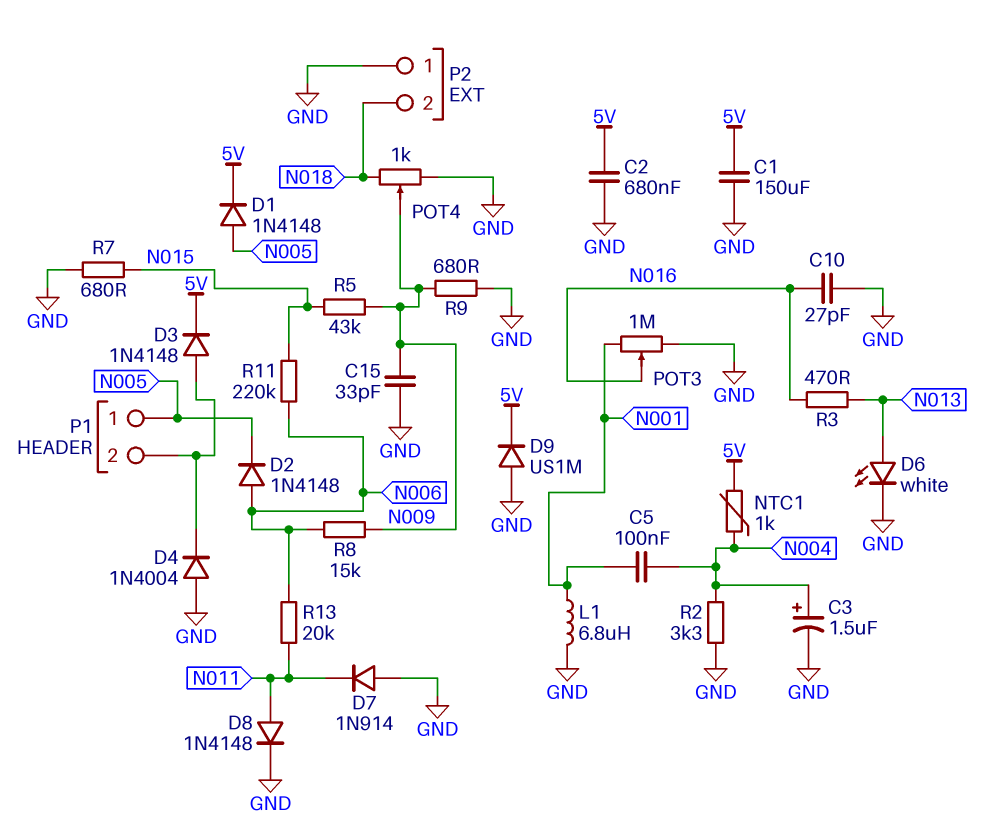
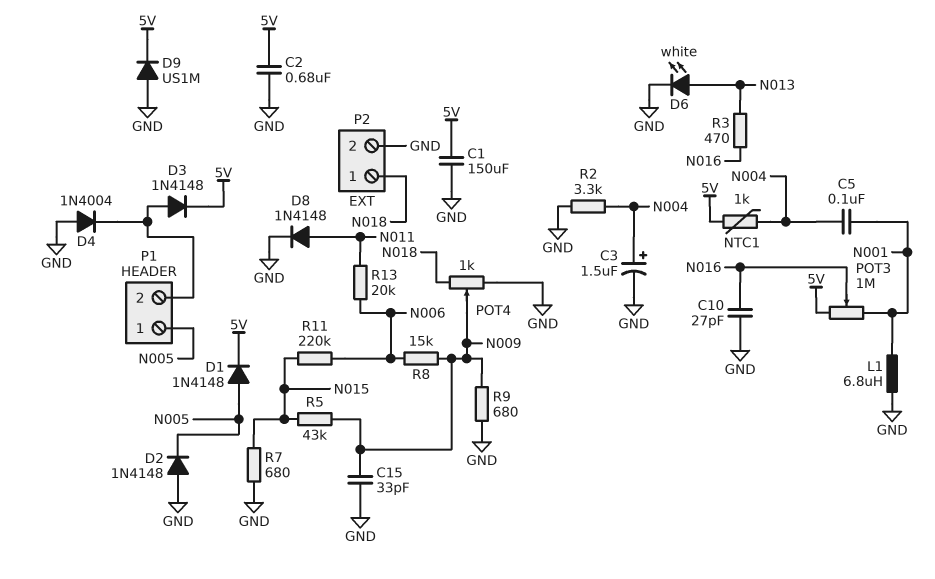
D2: diode 1N4148 (A N006, K N005) -> diode 1N4148 (A GND, K N005)
D7: diode 1N914 (A GND, K N011) -> none
P2 pin 1: GND -> N018
P2 pin 2: N018 -> GND
POT3: 1M (GND, N001, wiper N016) -> 1M (5V, N001, wiper N016)

